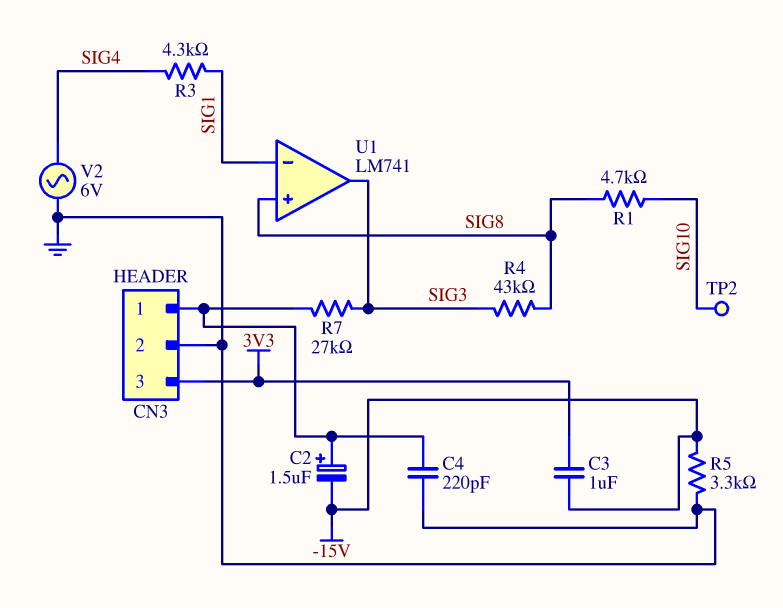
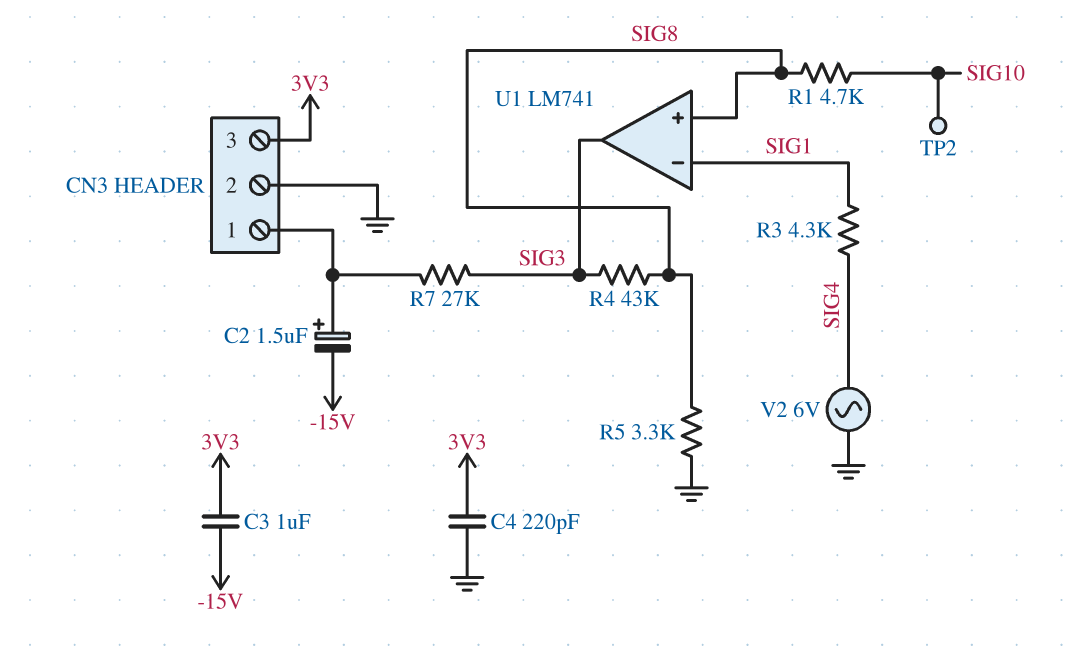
C4: 220pF (CN3/1, GND) -> 220pF (3V3, GND)
R5: 3.3k (-15V, GND) -> 3.3k (GND, SIG8)

